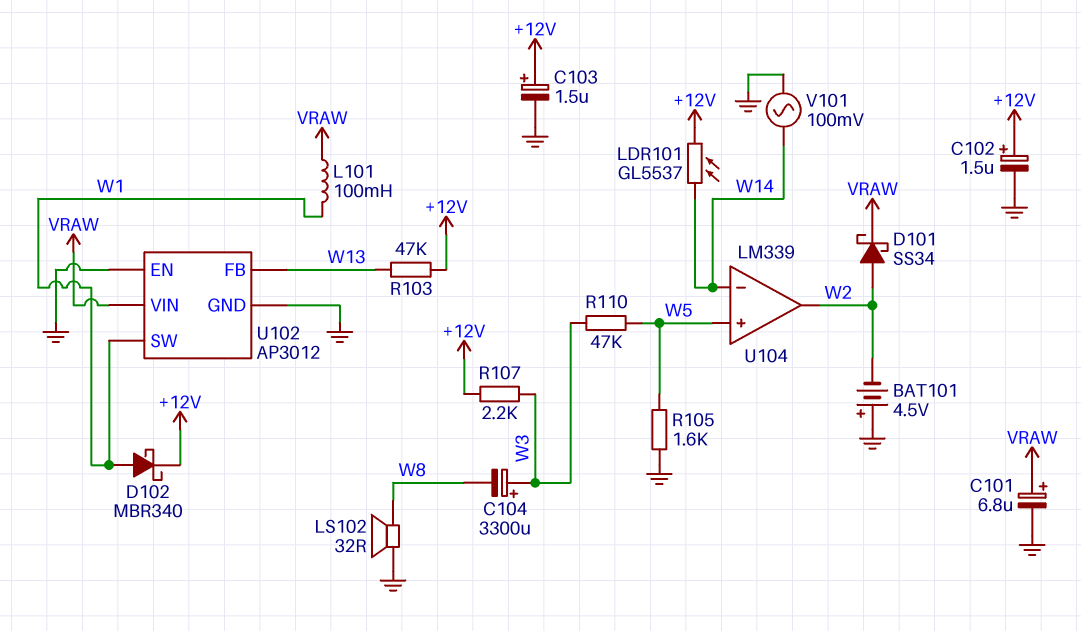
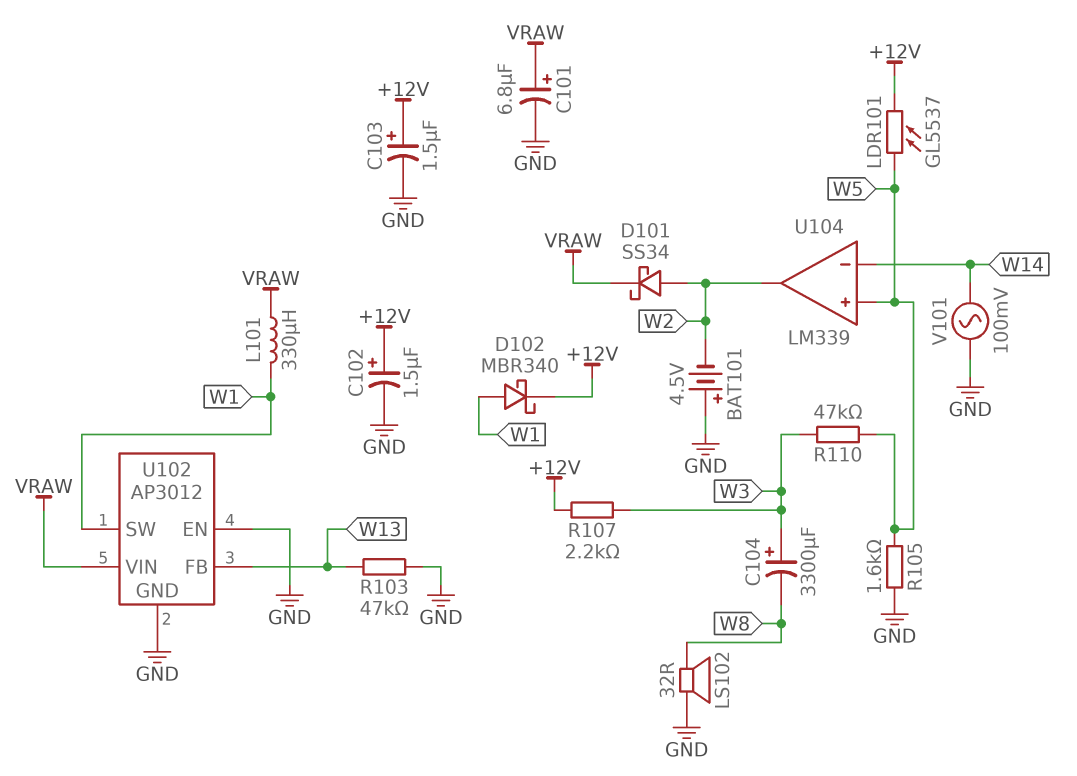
L101: 100mH (VRAW, W1) -> 330uH (VRAW, W1)
LDR101: GL5537 (+12V, W14) -> GL5537 (+12V, W5)
R103: 47k (+12V, W13) -> 47k (GND, W13)

